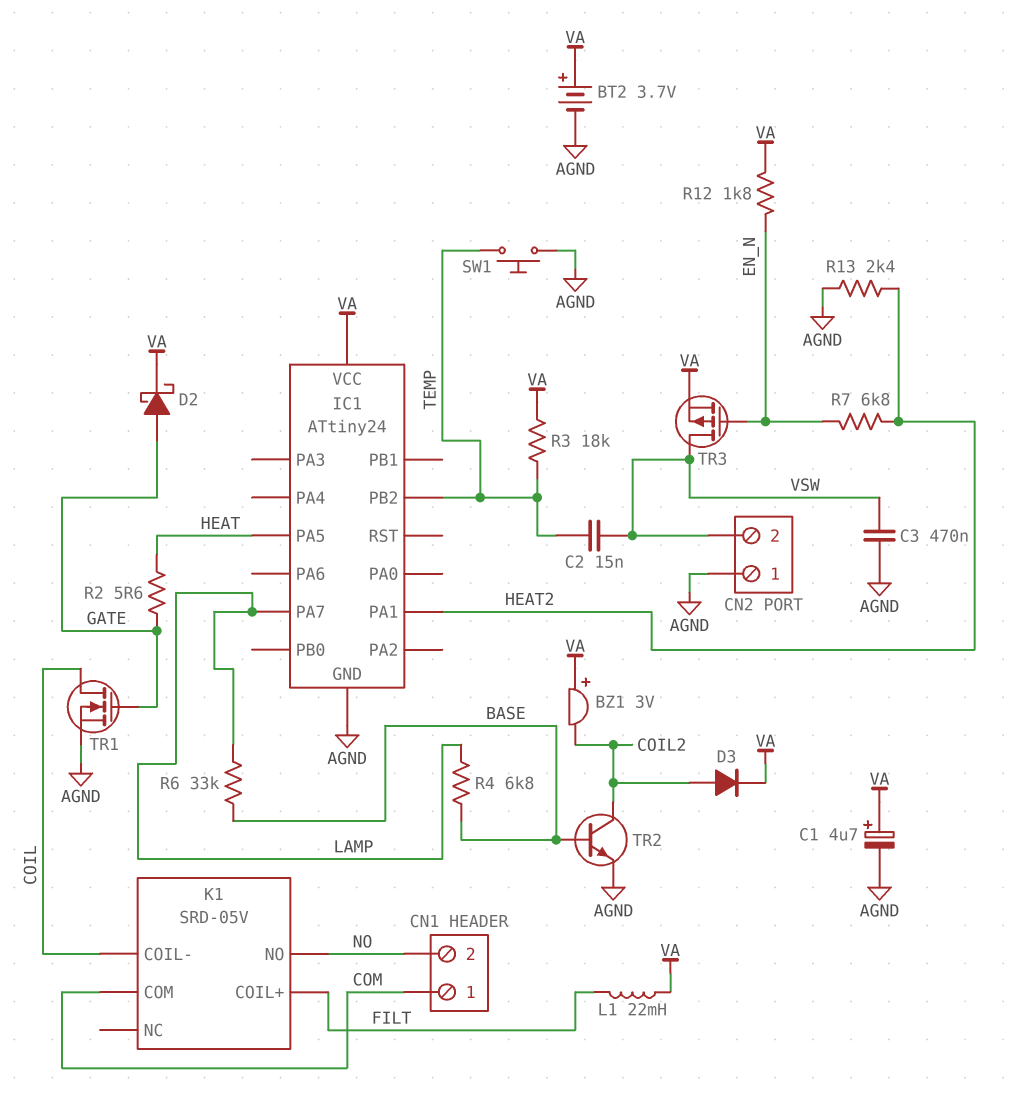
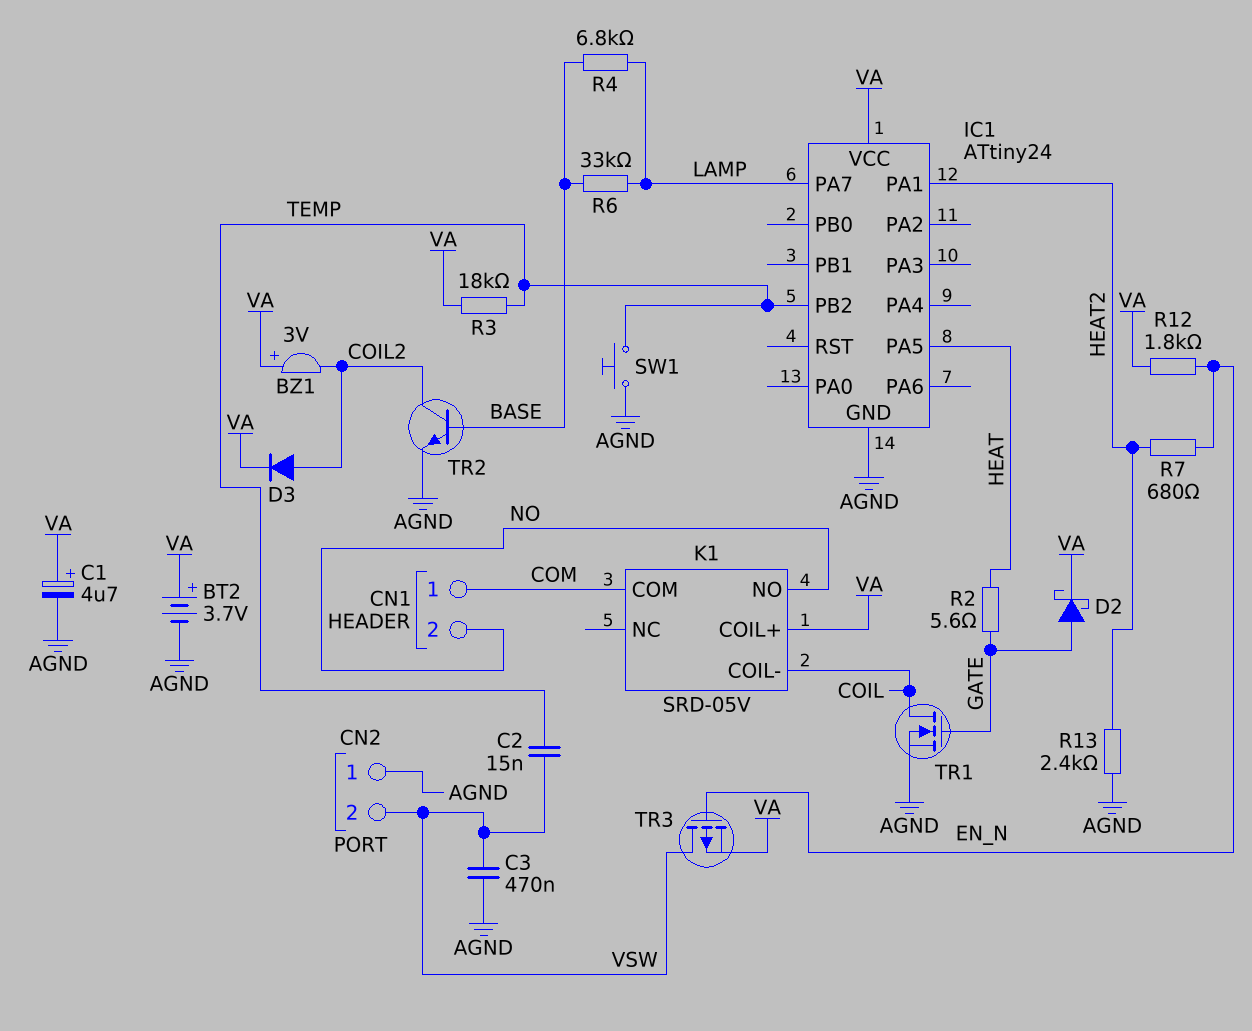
K1 pin COIL+: FILT -> VA
L1: 22mH (FILT, VA) -> none
R7: 6.8k (EN_N, HEAT2) -> 680 (EN_N, HEAT2)

